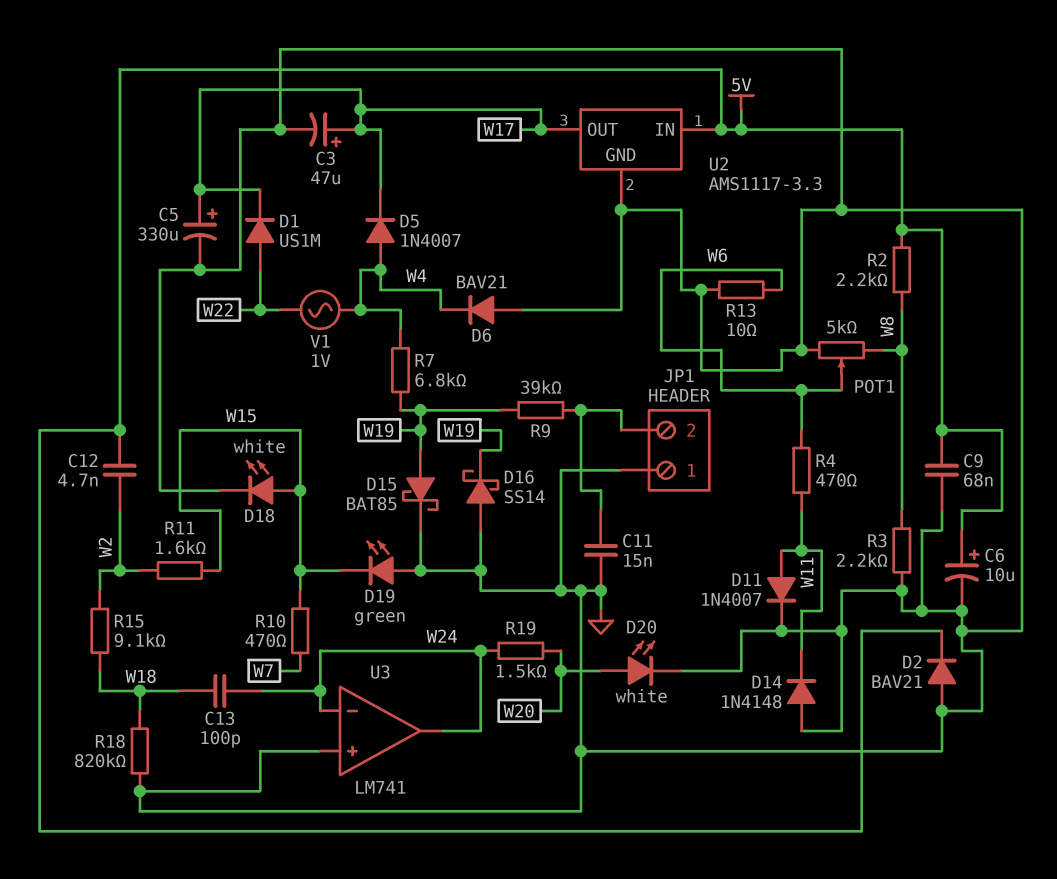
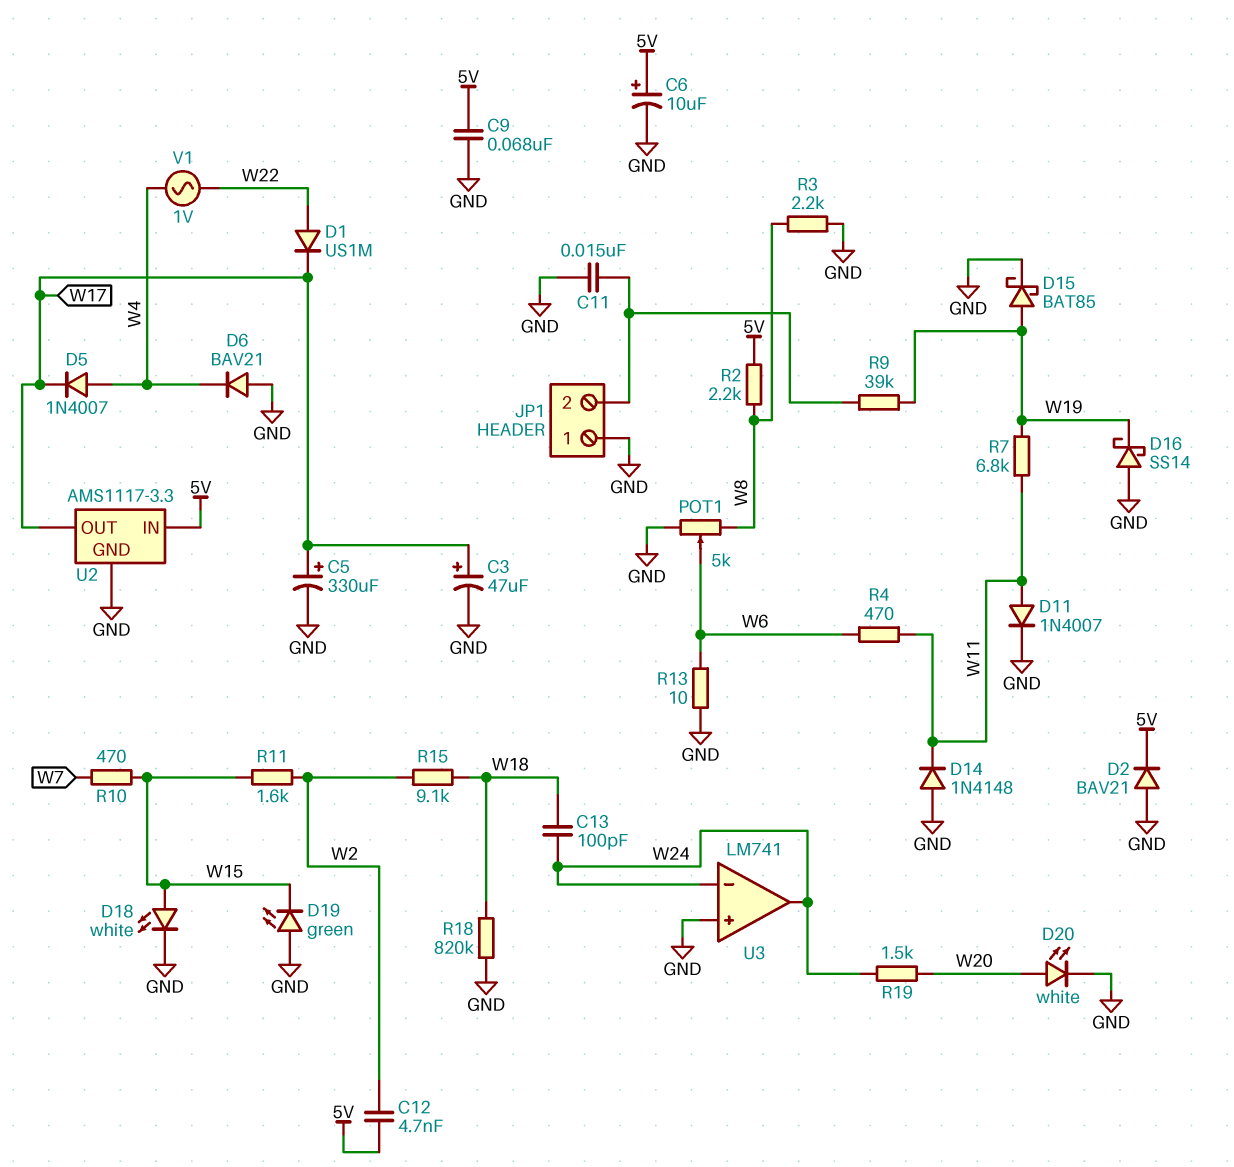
R7: 6.8k (W4, W19) -> 6.8k (W11, W19)

